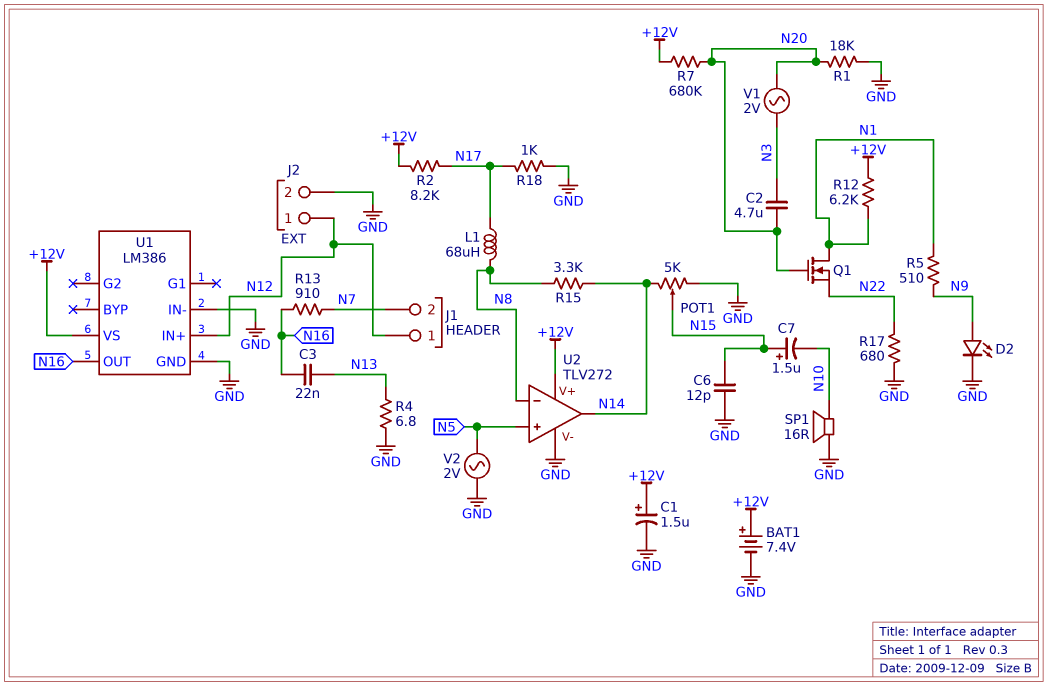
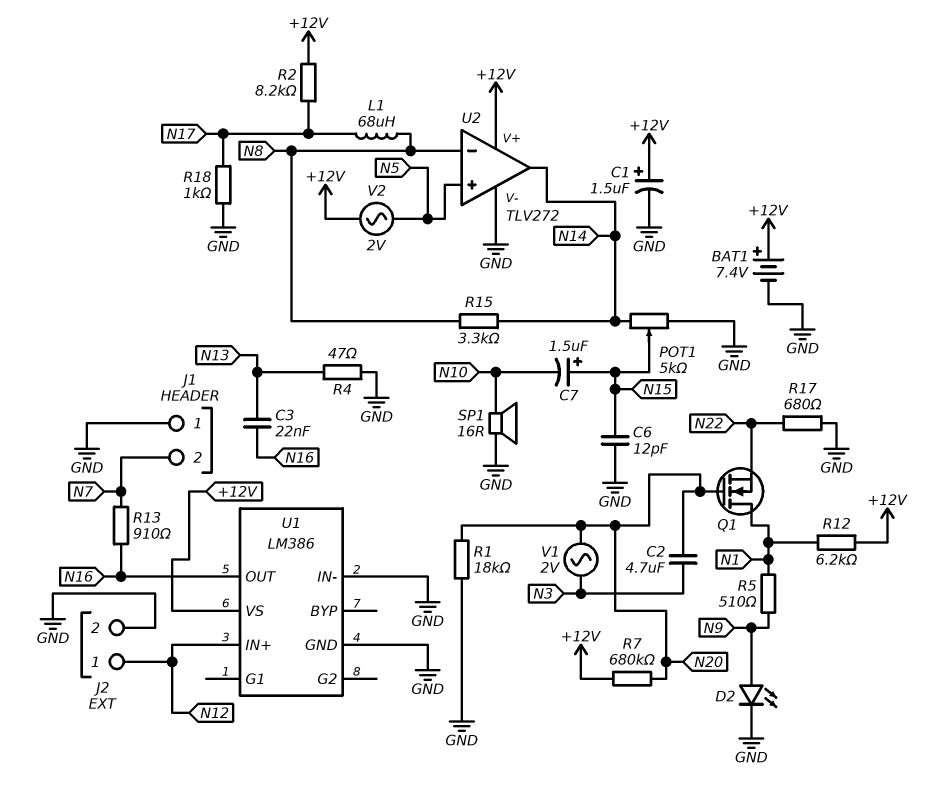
J1 pin 1: N12 -> GND
R4: 6.8 (GND, N13) -> 47 (GND, N13)
V2: AC 2V (GND, N5) -> AC 2V (+12V, N5)

